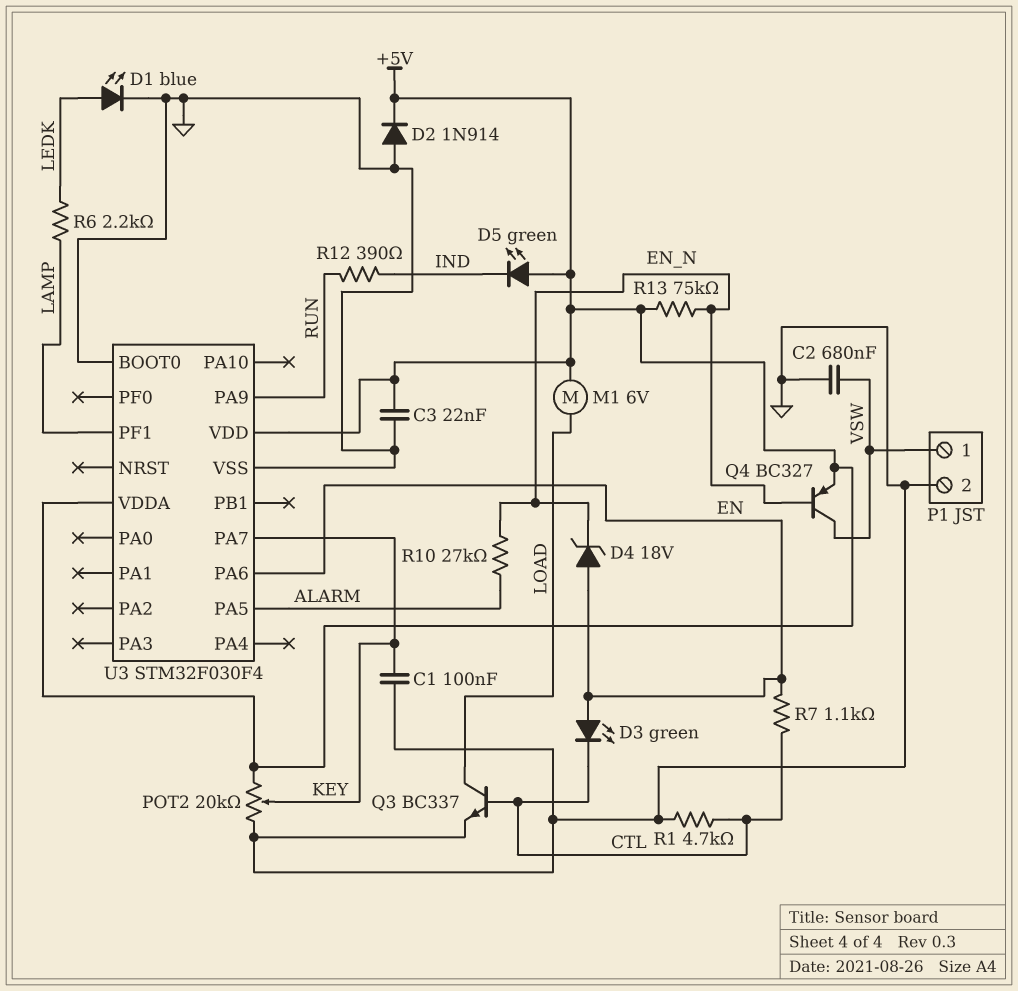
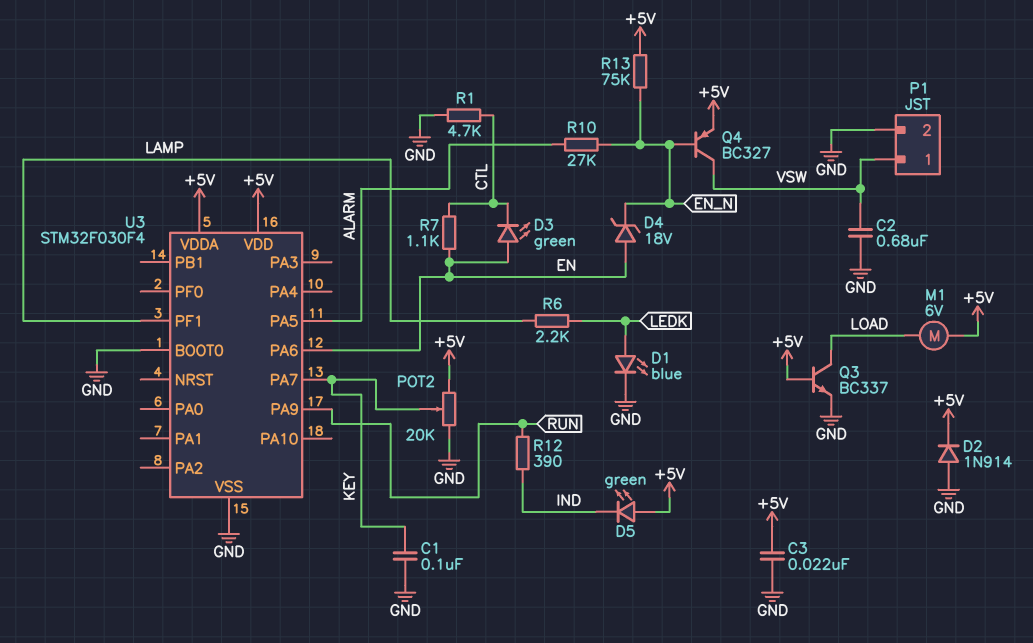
Q3: NPN BC337 (B CTL, C LOAD, E GND) -> NPN BC337 (B +5V, C LOAD, E GND)

